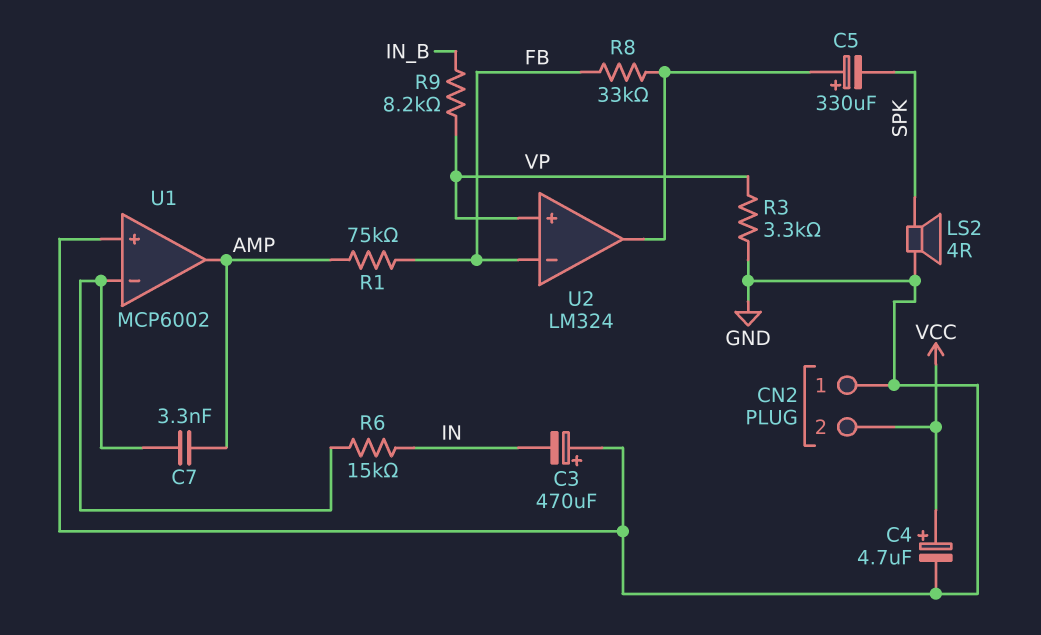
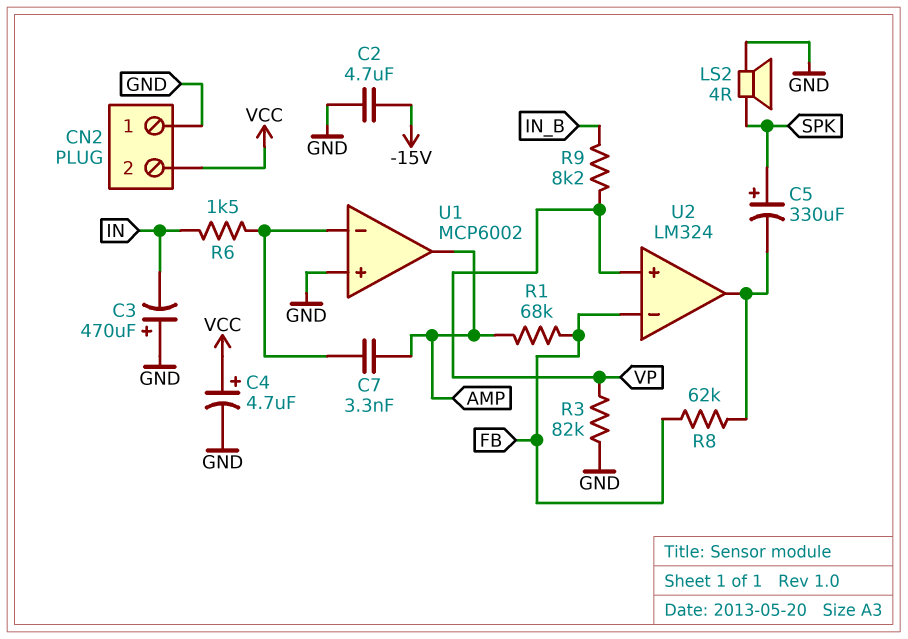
C2: none -> 4.7uF (-15V, GND)
C5: 330uF (plus U2/out, minus SPK) -> 330uF (plus SPK, minus U2/out)
R1: 75k (AMP, FB) -> 68k (AMP, FB)
R3: 3.3k (GND, VP) -> 82k (GND, VP)
R6: 15k (IN, U1/in-) -> 1.5k (IN, U1/in-)
R8: 33k (FB, U2/out) -> 62k (FB, U2/out)

